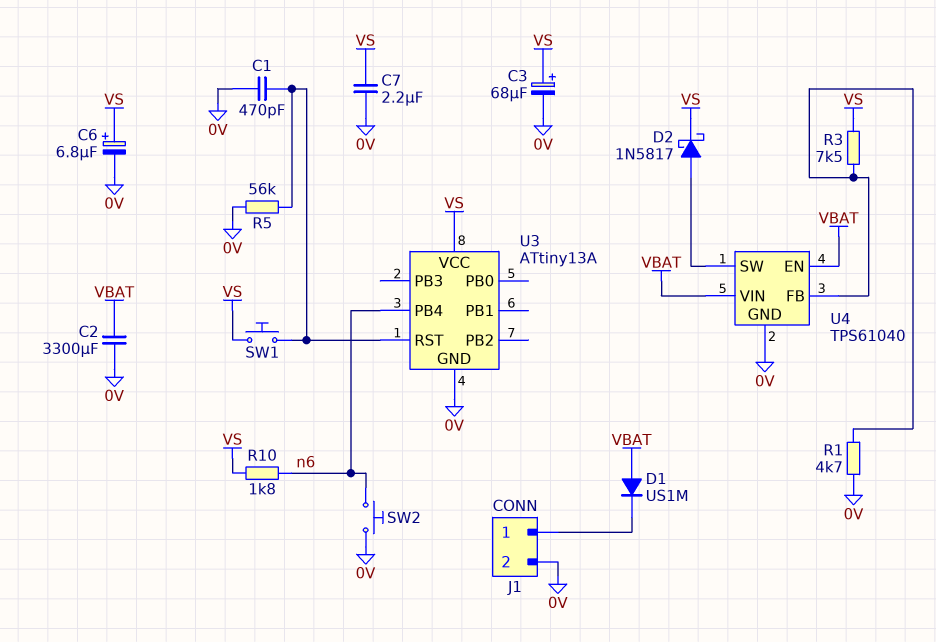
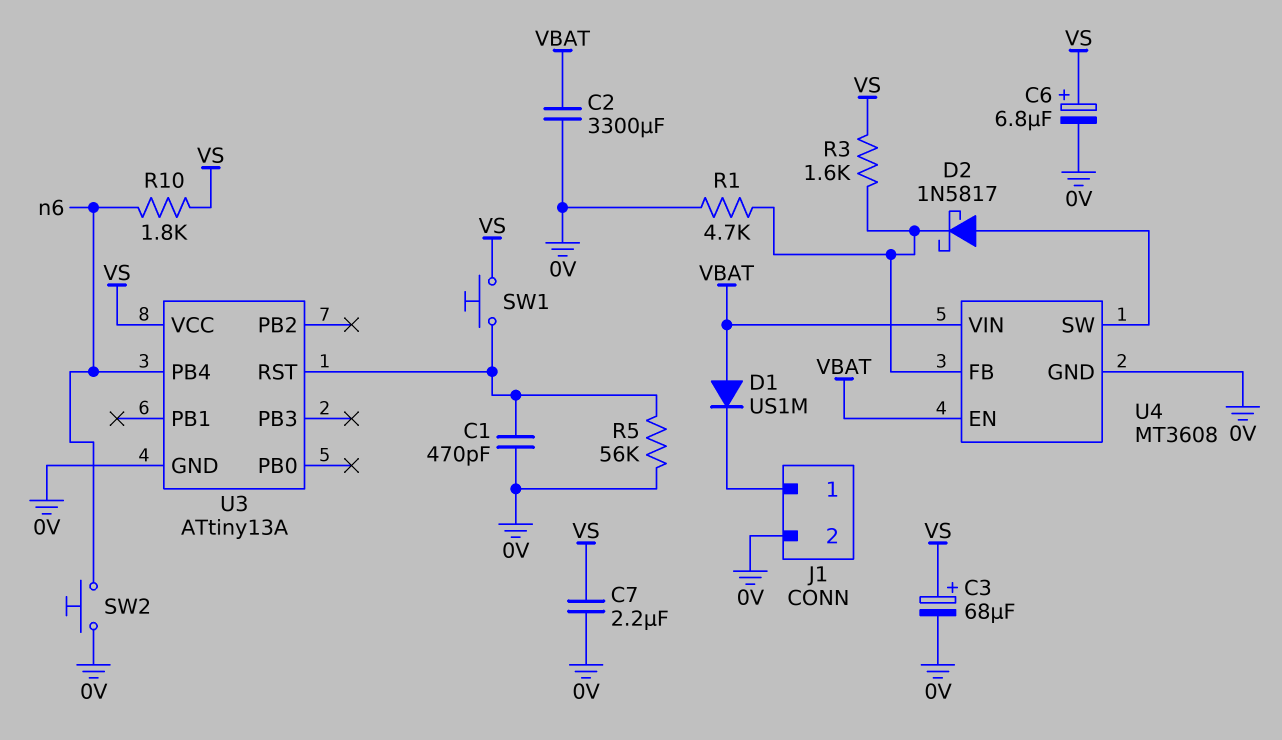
D2: schottky 1N5817 (A U4/SW, K VS) -> schottky 1N5817 (A U4/SW, K U4/FB)
R3: 7.5k (U4/FB, VS) -> 1.6k (U4/FB, VS)
U4: TPS61040 -> MT3608

